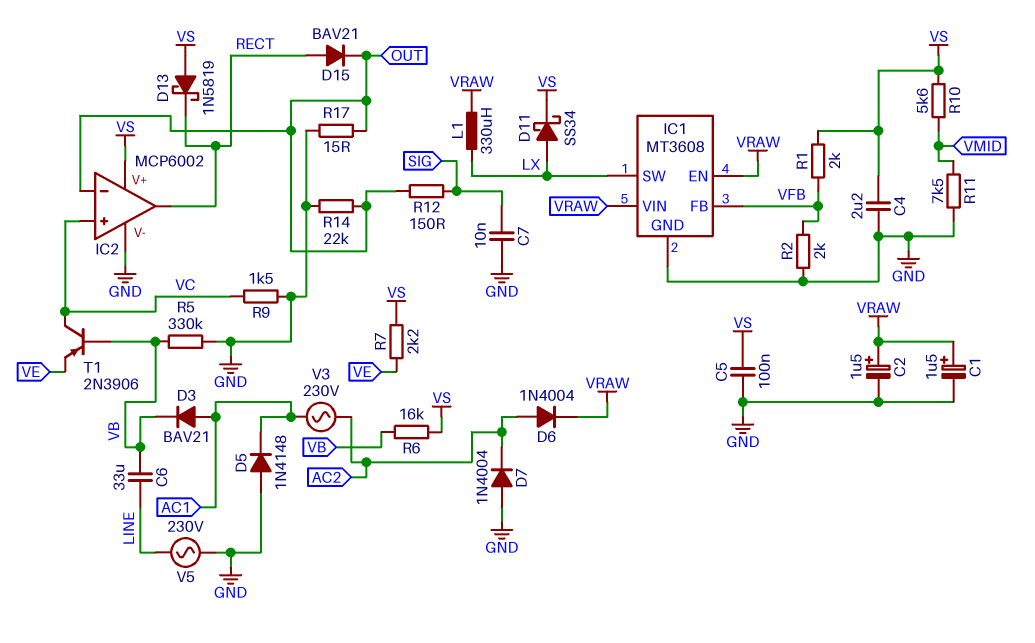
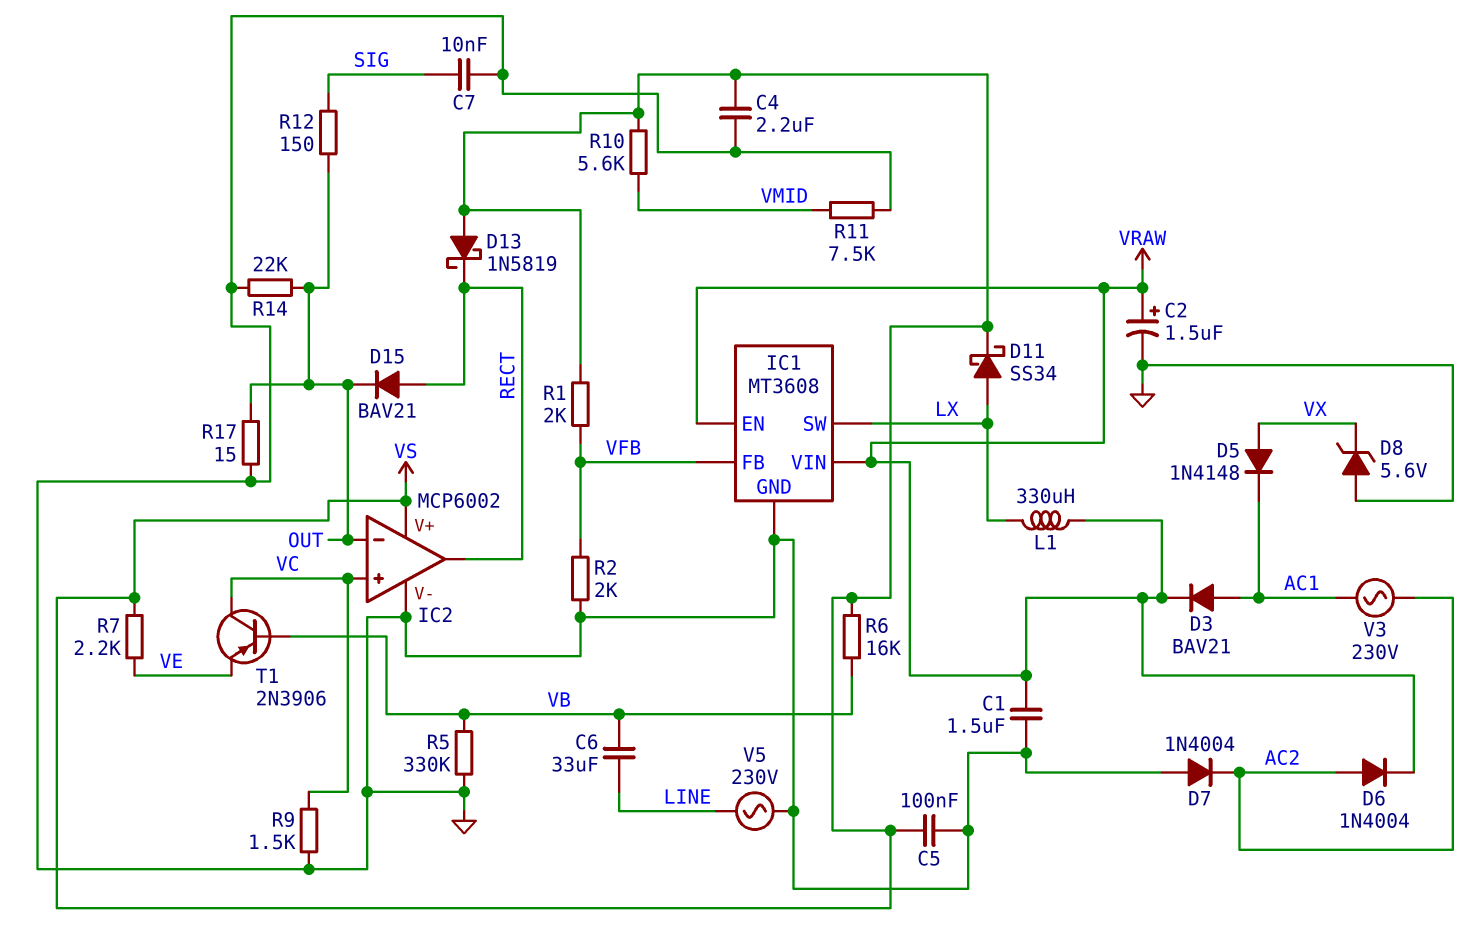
C1: 1.5uF (plus VRAW, minus GND) -> 1.5uF (GND, VRAW)
D3: diode BAV21 (A AC1, K VB) -> diode BAV21 (A AC1, K VRAW)
D5: diode 1N4148 (A GND, K AC1) -> diode 1N4148 (A VX, K AC1)
D8: none -> zener 5.6V (A GND, K VX)

